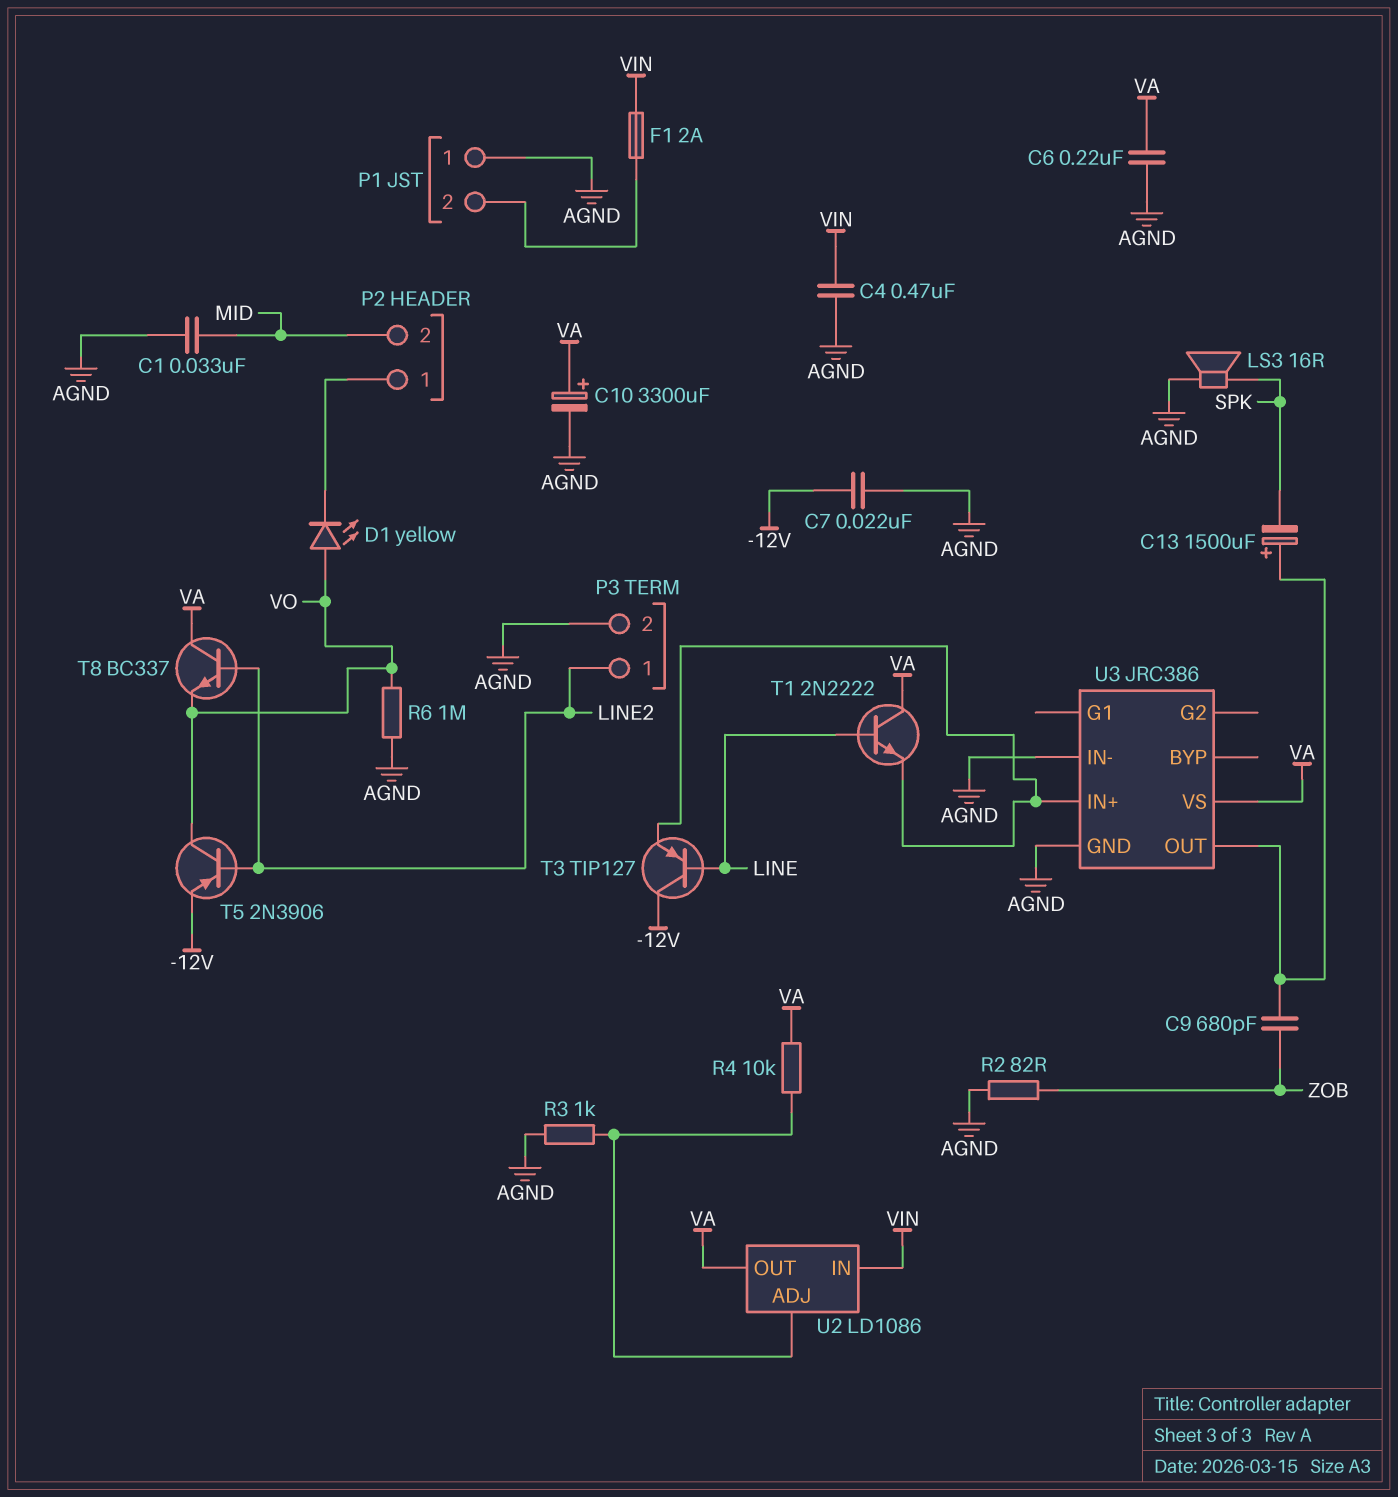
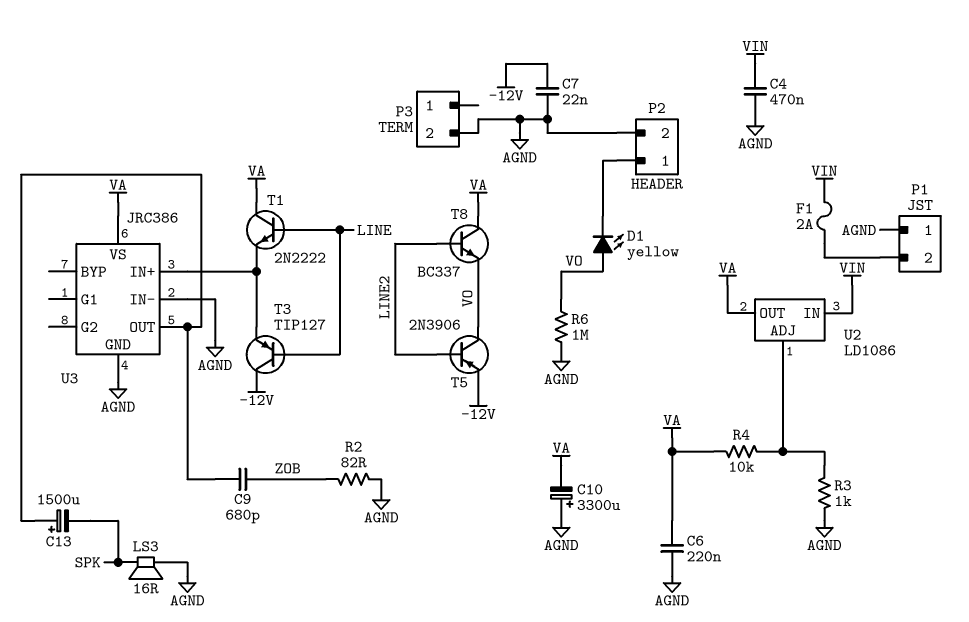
C1: 33nF (AGND, MID) -> none
C10: 3300uF (plus VA, minus AGND) -> 3300uF (plus AGND, minus VA)
P2 pin 2: MID -> AGND
P3 pin 1: LINE2 -> none

